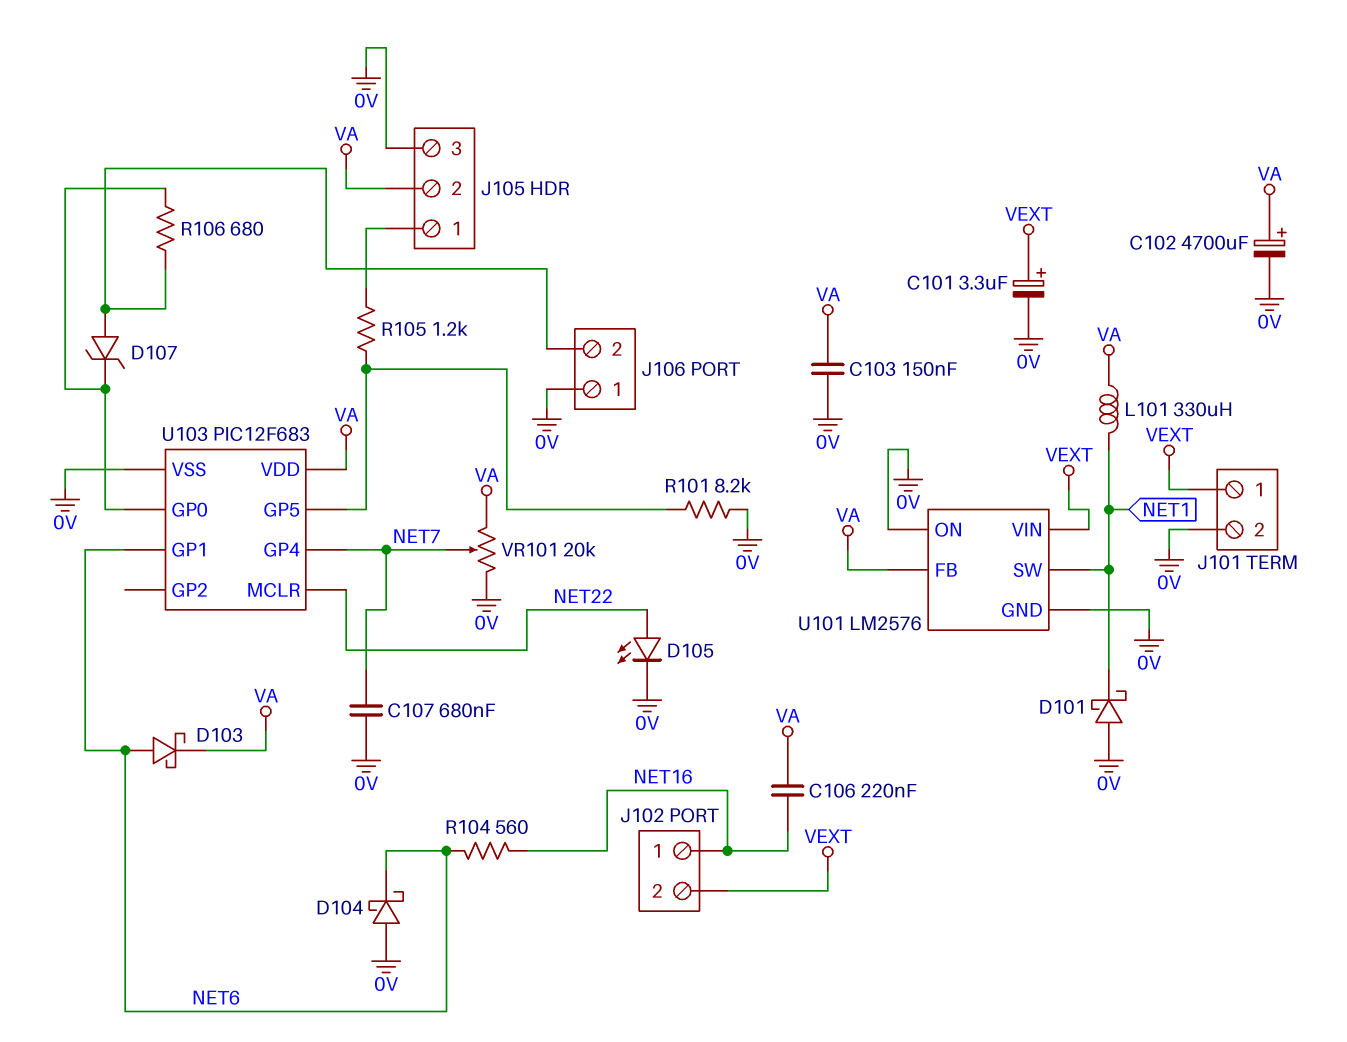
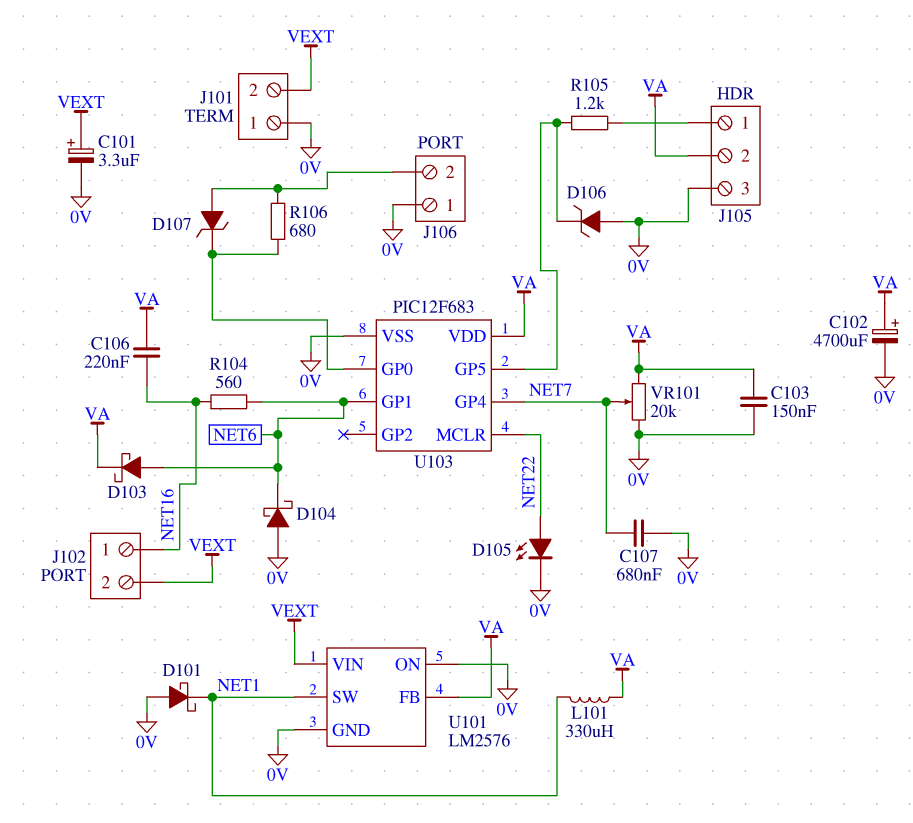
D106: none -> zener (A 0V, K U103/GP5)
J101 pin 1: VEXT -> 0V
J101 pin 2: 0V -> VEXT
R101: 8.2k (0V, U103/GP5) -> none

